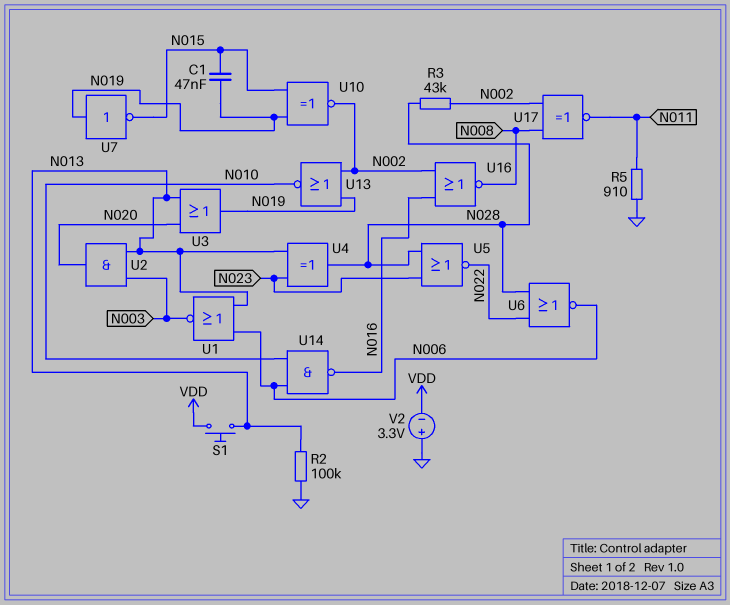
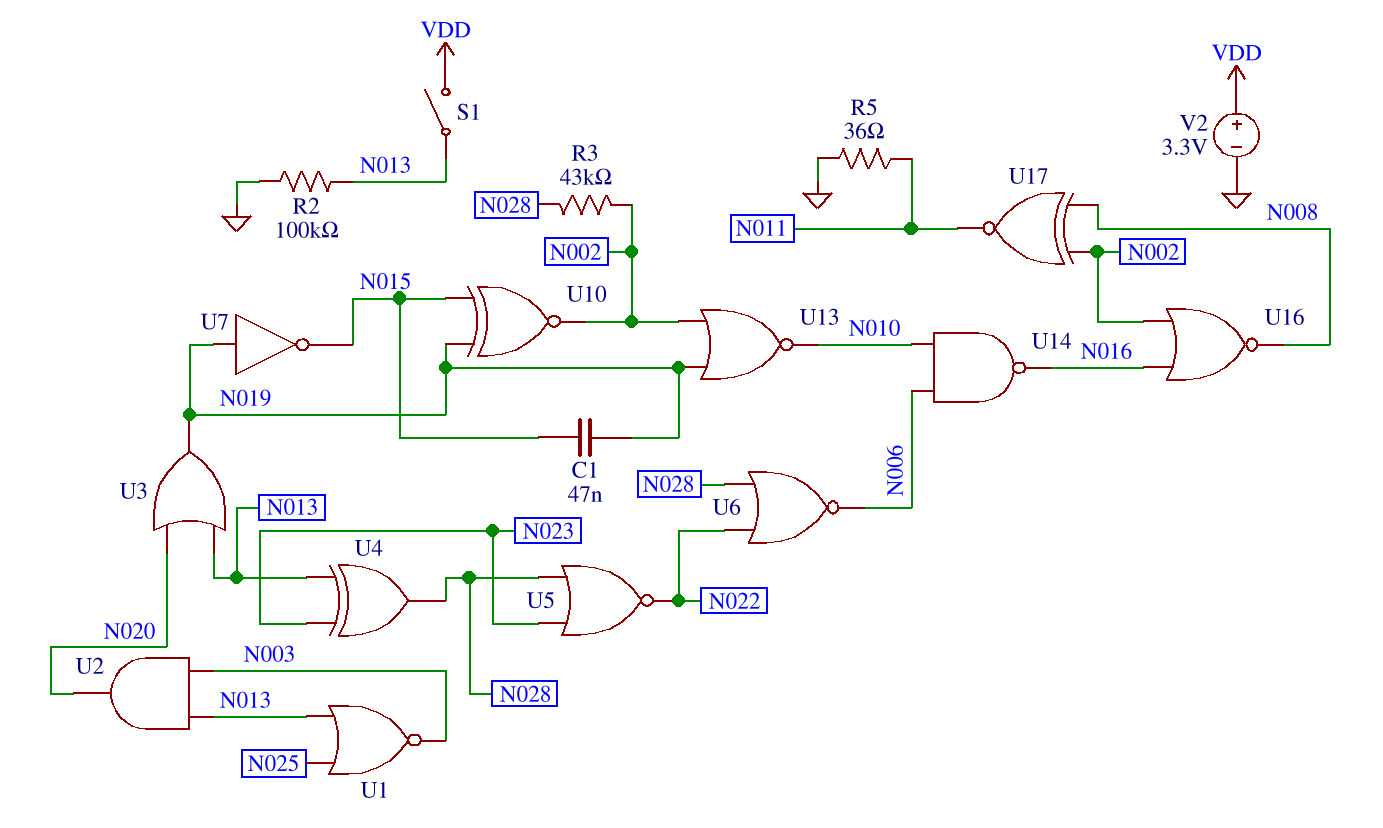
R5: 910 (GND, N011) -> 36 (GND, N011)
S1: button (N013, VDD) -> switch (N013, VDD)
U1: NOR (in N006, in N013, out N003) -> NOR (in N013, in N025, out N003)
V2: 3.3V (plus GND, minus VDD) -> 3.3V (plus VDD, minus GND)

